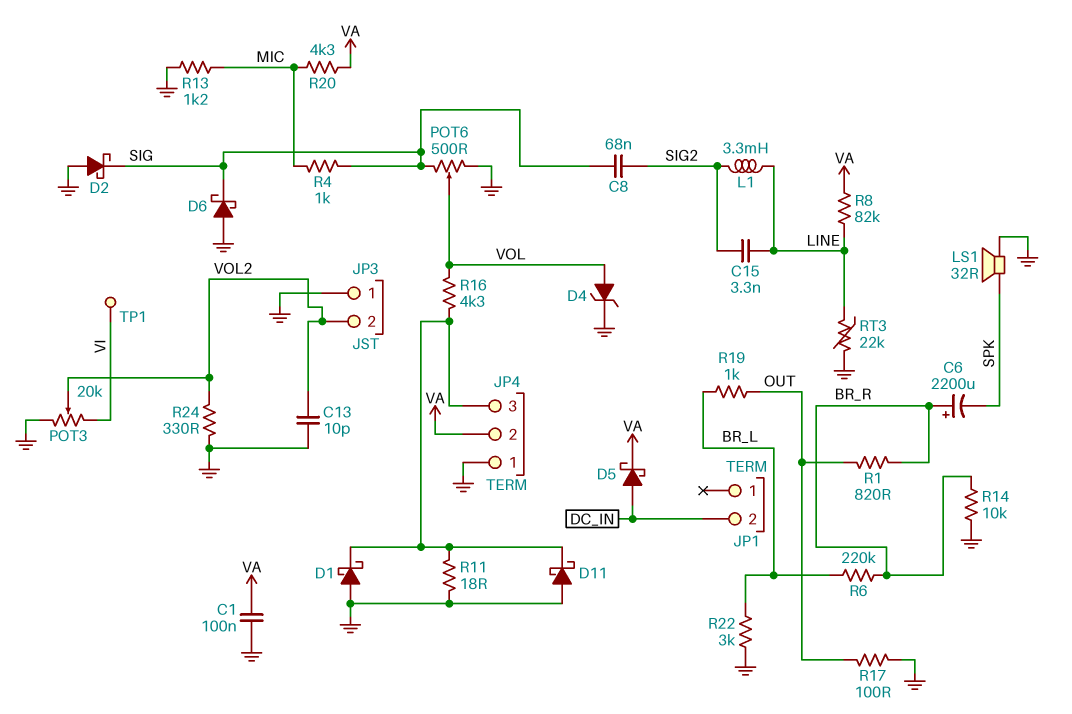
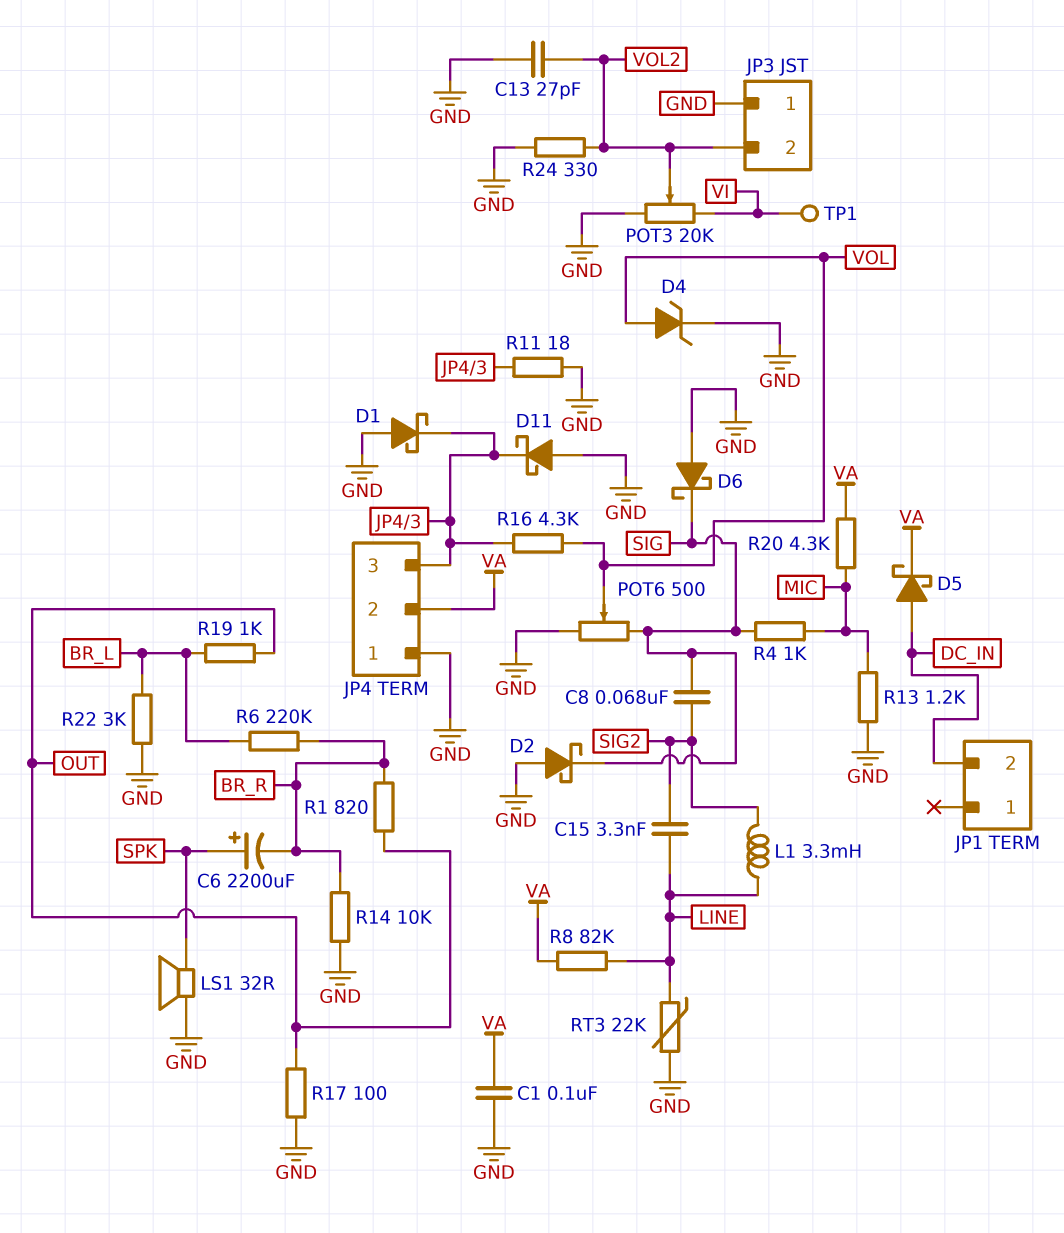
C6: 2200uF (plus BR_R, minus SPK) -> 2200uF (plus SPK, minus BR_R)
C13: 10pF (GND, VOL2) -> 27pF (GND, VOL2)

